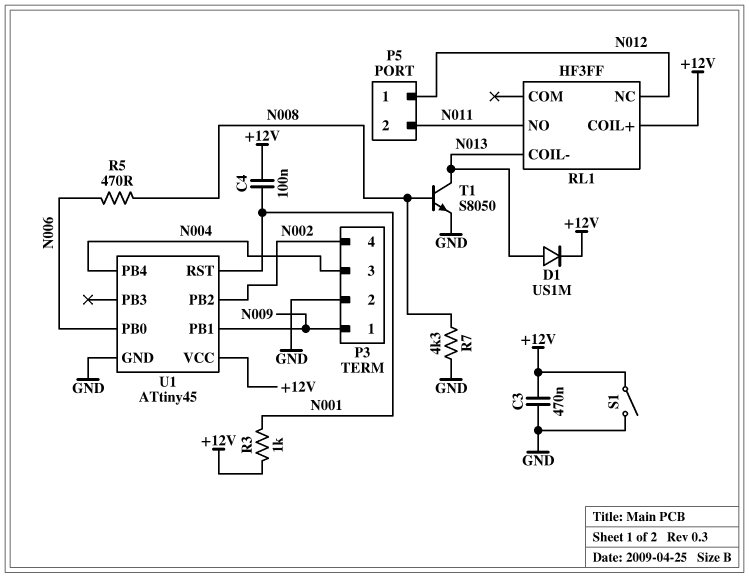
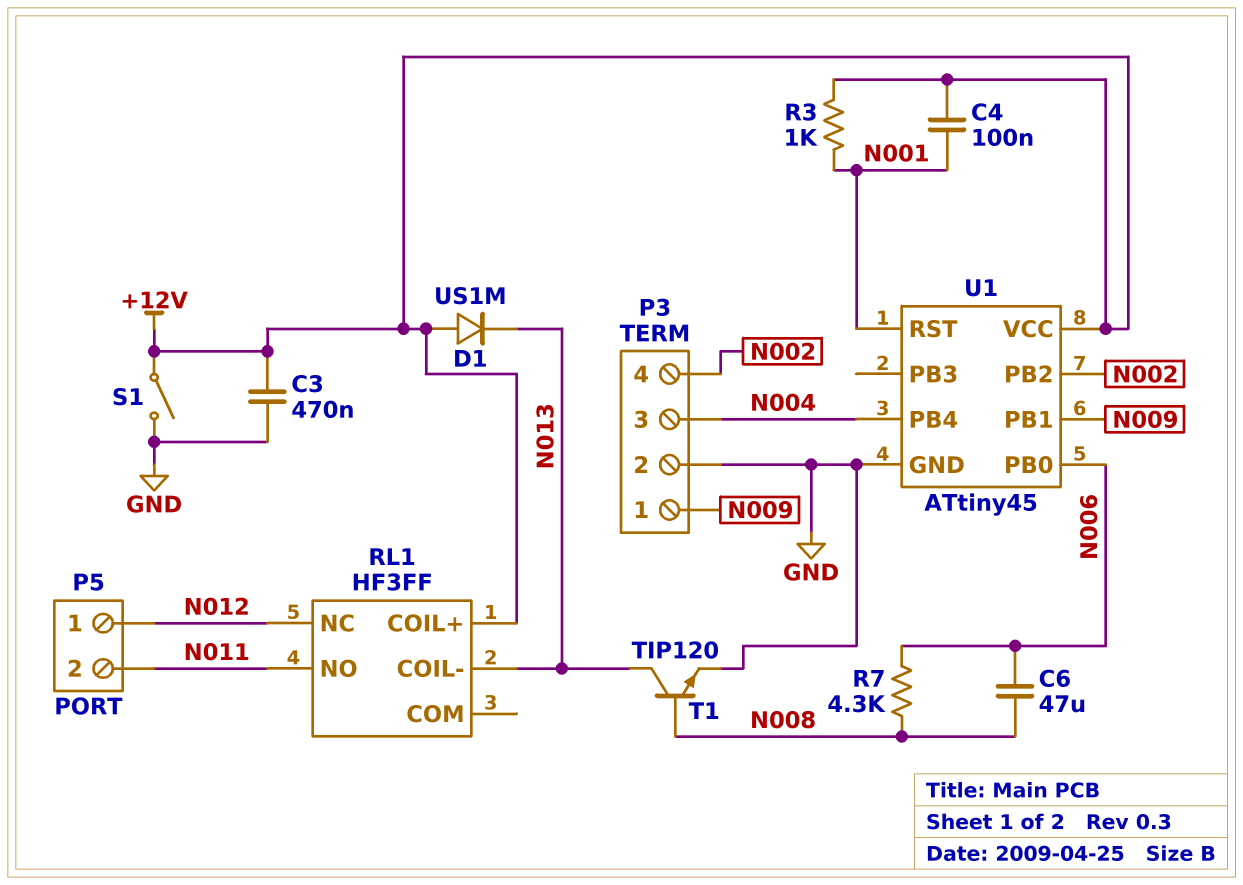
C6: none -> 47uF (N006, N008)
D1: diode US1M (A N013, K +12V) -> diode US1M (A +12V, K N013)
R5: 470 (N006, N008) -> none
R7: 4.3k (GND, N008) -> 4.3k (N006, N008)
T1: NPN S8050 (B N008, C N013, E GND) -> NPN TIP120 (B N008, C N013, E GND)

